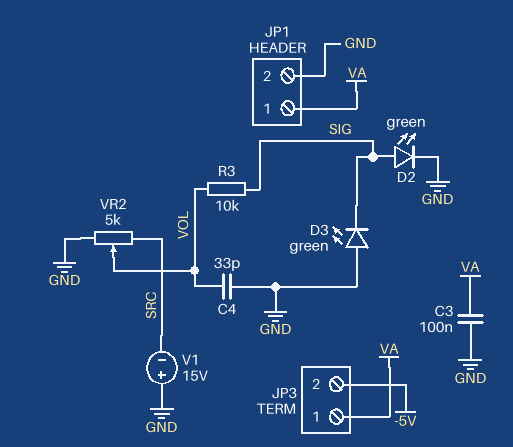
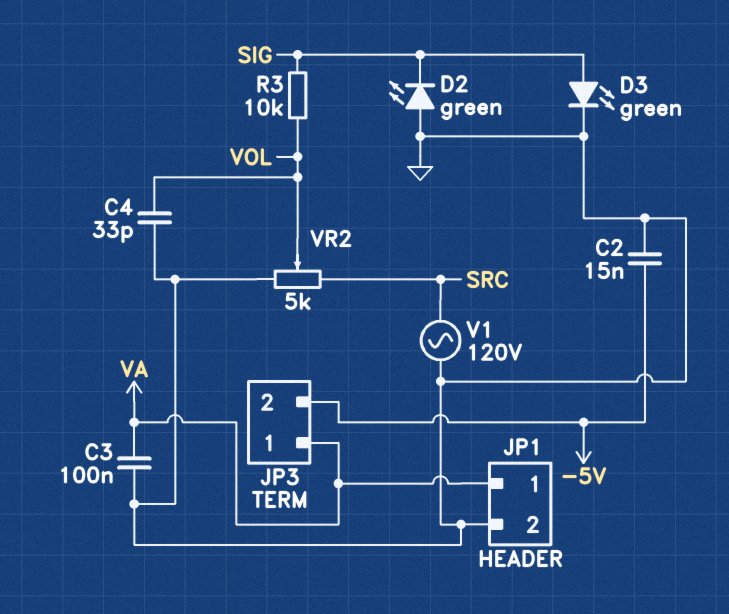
C2: none -> 15nF (-5V, GND)
D2: LED green (A SIG, K GND) -> LED green (A GND, K SIG)
D3: LED green (A GND, K SIG) -> LED green (A SIG, K GND)
V1: 15V (plus GND, minus SRC) -> AC 120V (GND, SRC)

